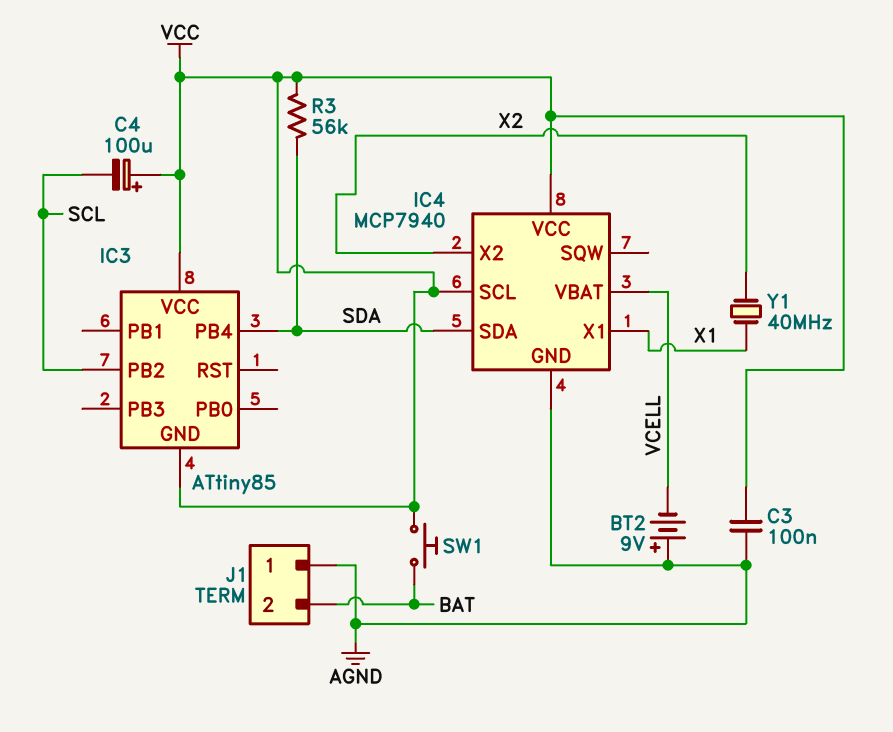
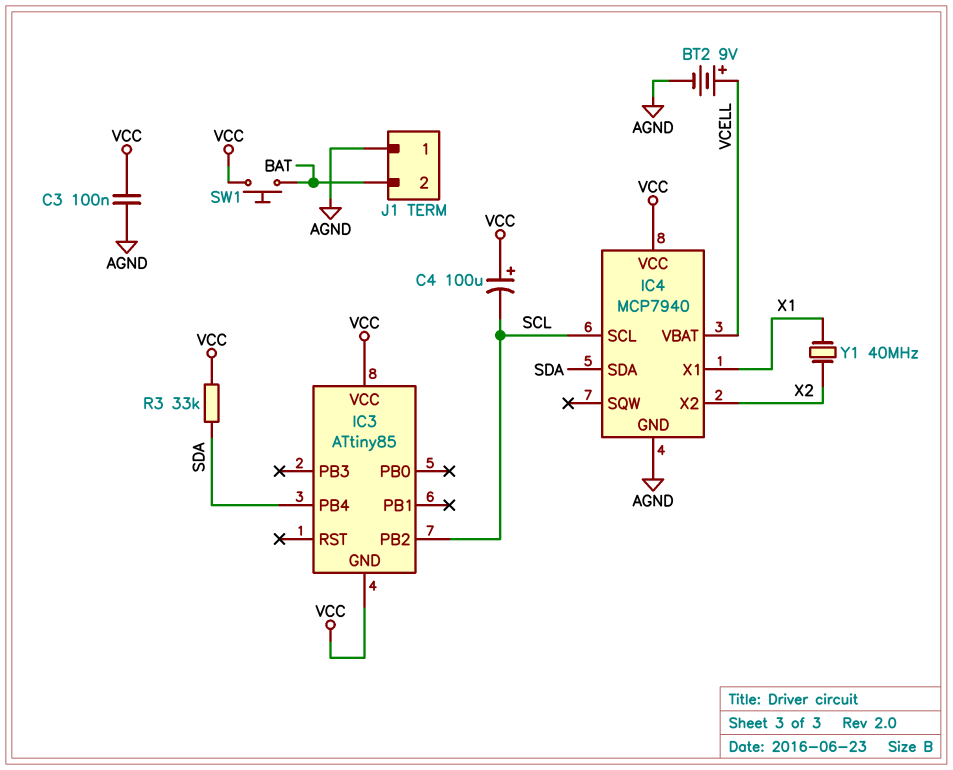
BT2: 9V (plus AGND, minus VCELL) -> 9V (plus VCELL, minus AGND)
IC4 pin SCL: VCC -> SCL
R3: 56k (SDA, VCC) -> 33k (SDA, VCC)

